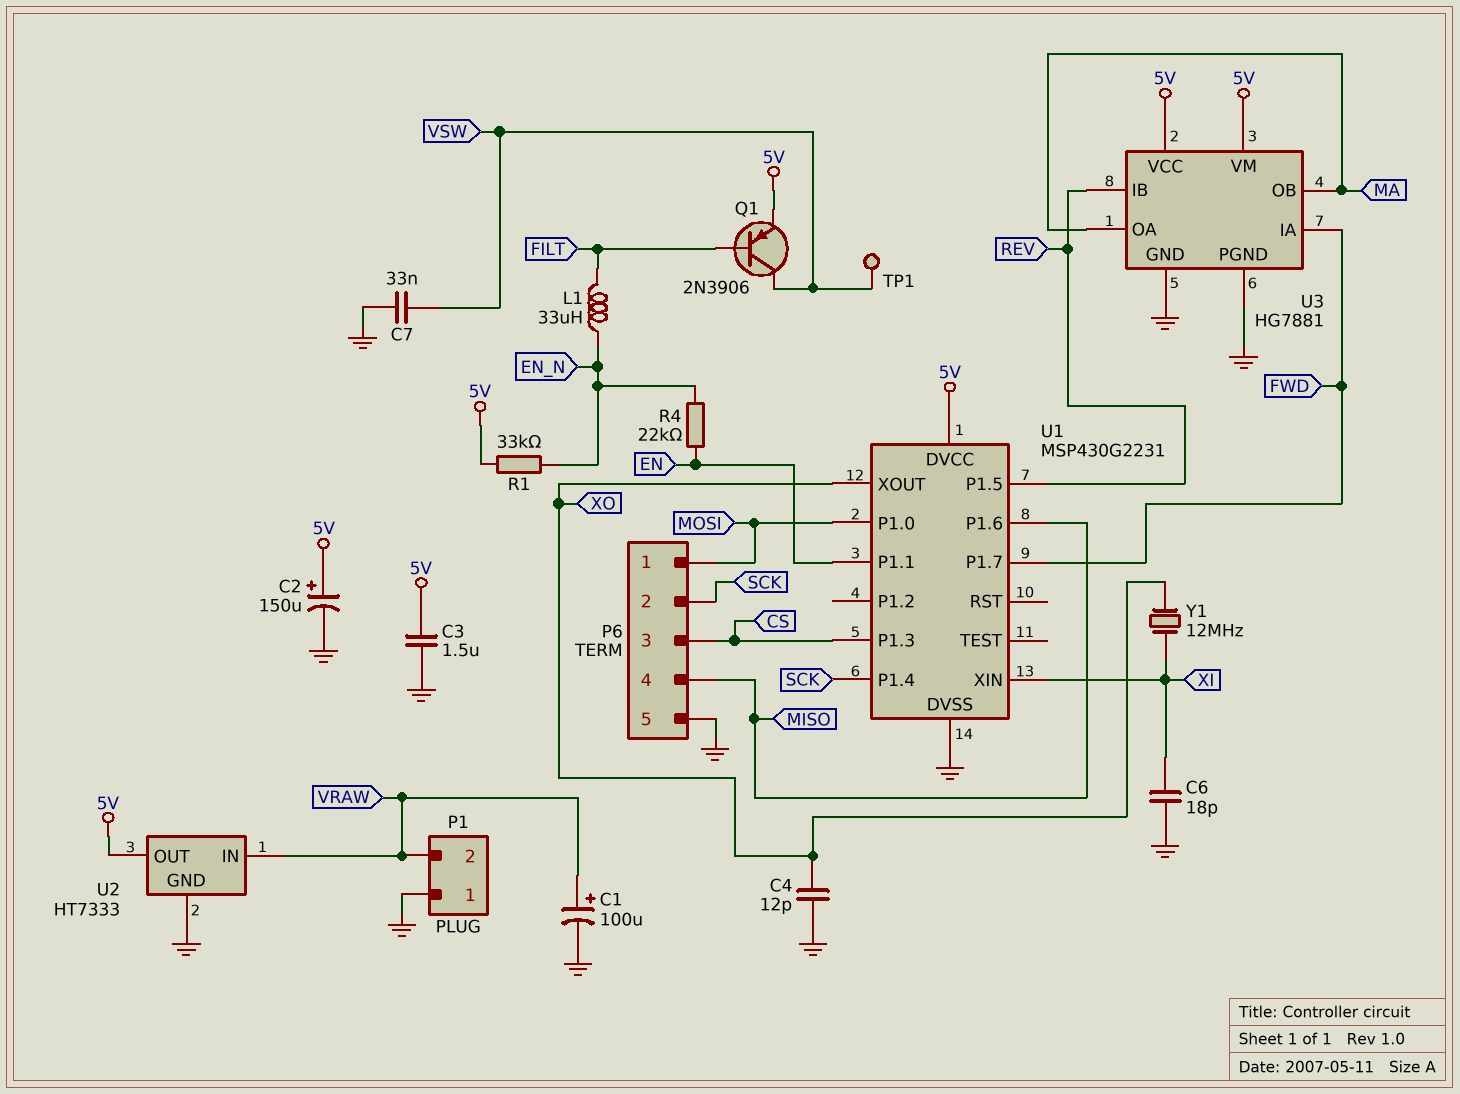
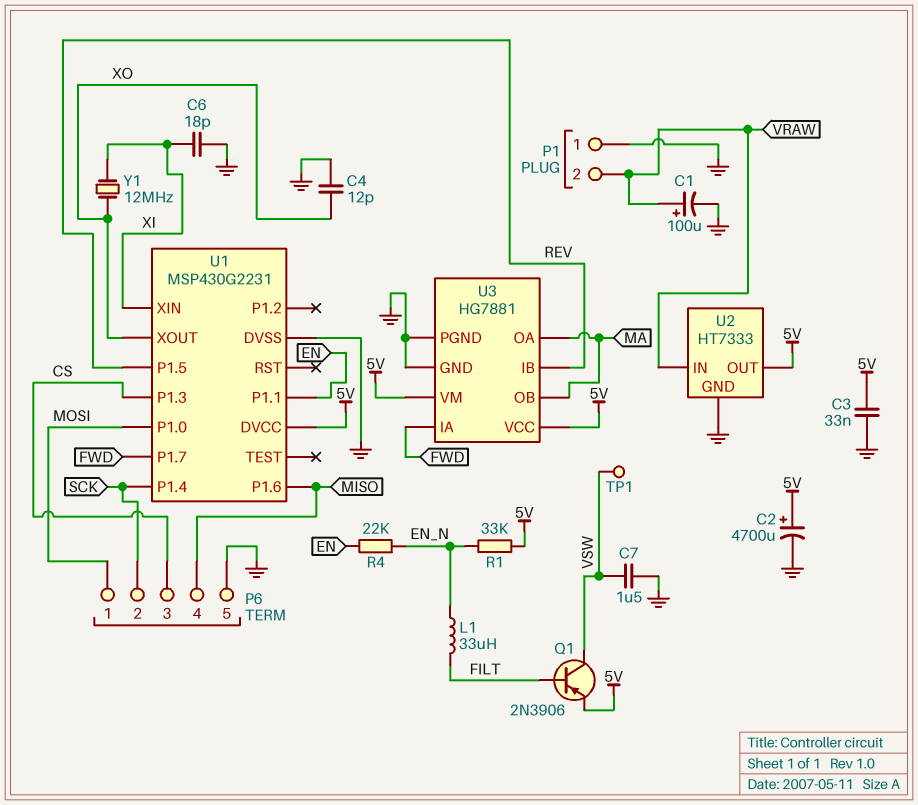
C2: 150uF (plus 5V, minus GND) -> 4700uF (plus 5V, minus GND)
C3: 1.5uF (5V, GND) -> 33nF (5V, GND)
C7: 33nF (GND, VSW) -> 1.5uF (GND, VSW)

